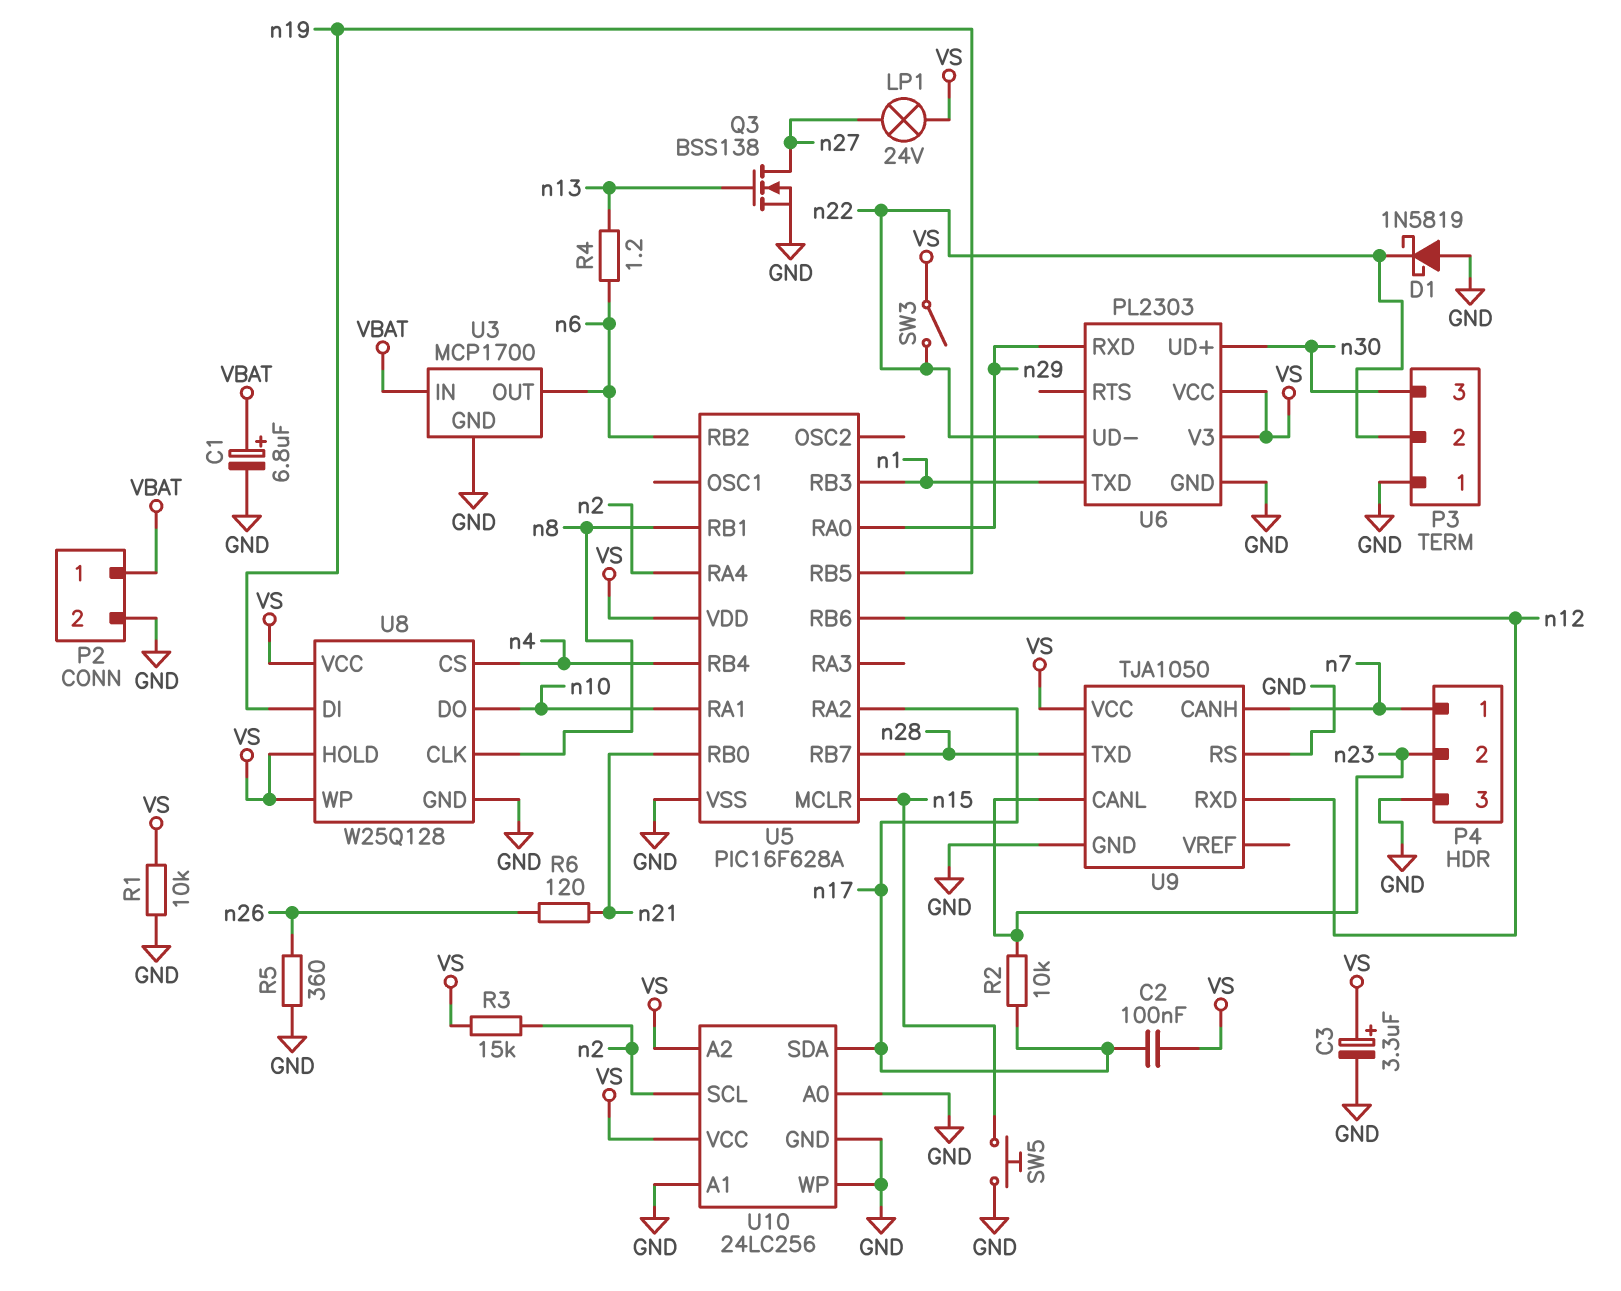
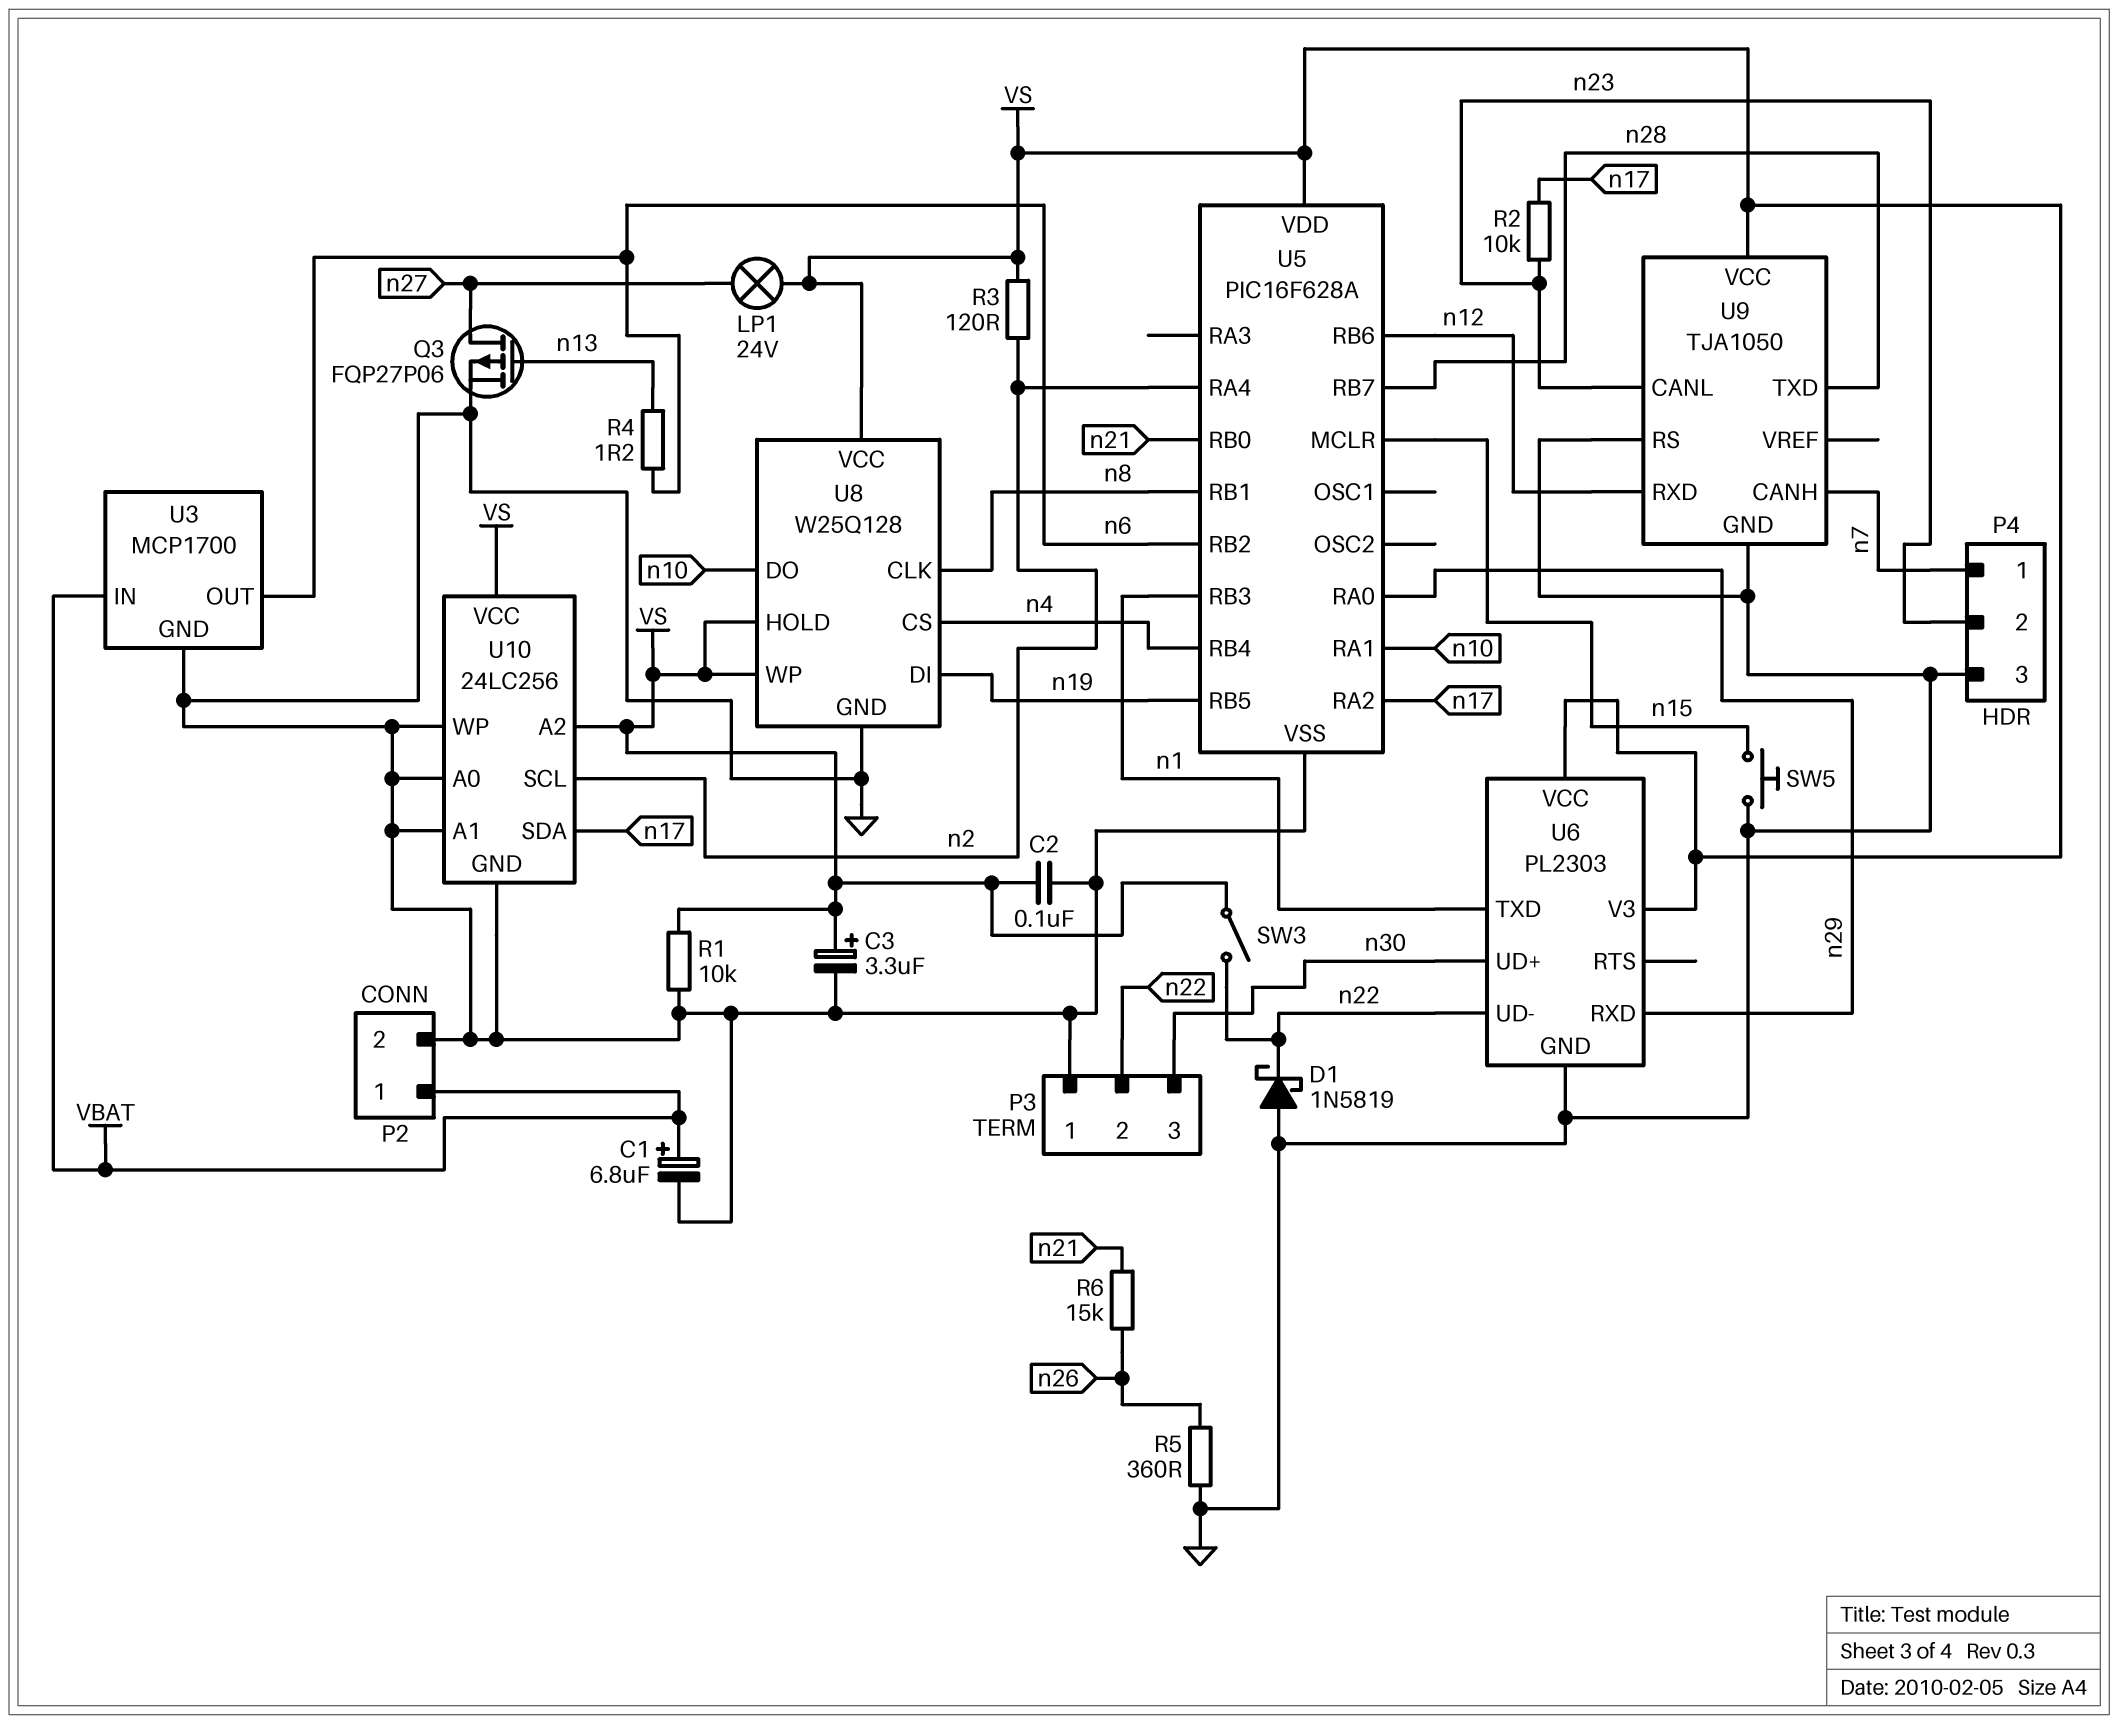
C2: 100nF (VS, n17) -> 100nF (GND, VS)
Q3: NMOS BSS138 (G n13, D n27, S GND) -> PMOS FQP27P06 (G n13, D n27, S GND)
R3: 15k (VS, n2) -> 120 (VS, n2)
R6: 120 (n21, n26) -> 15k (n21, n26)

